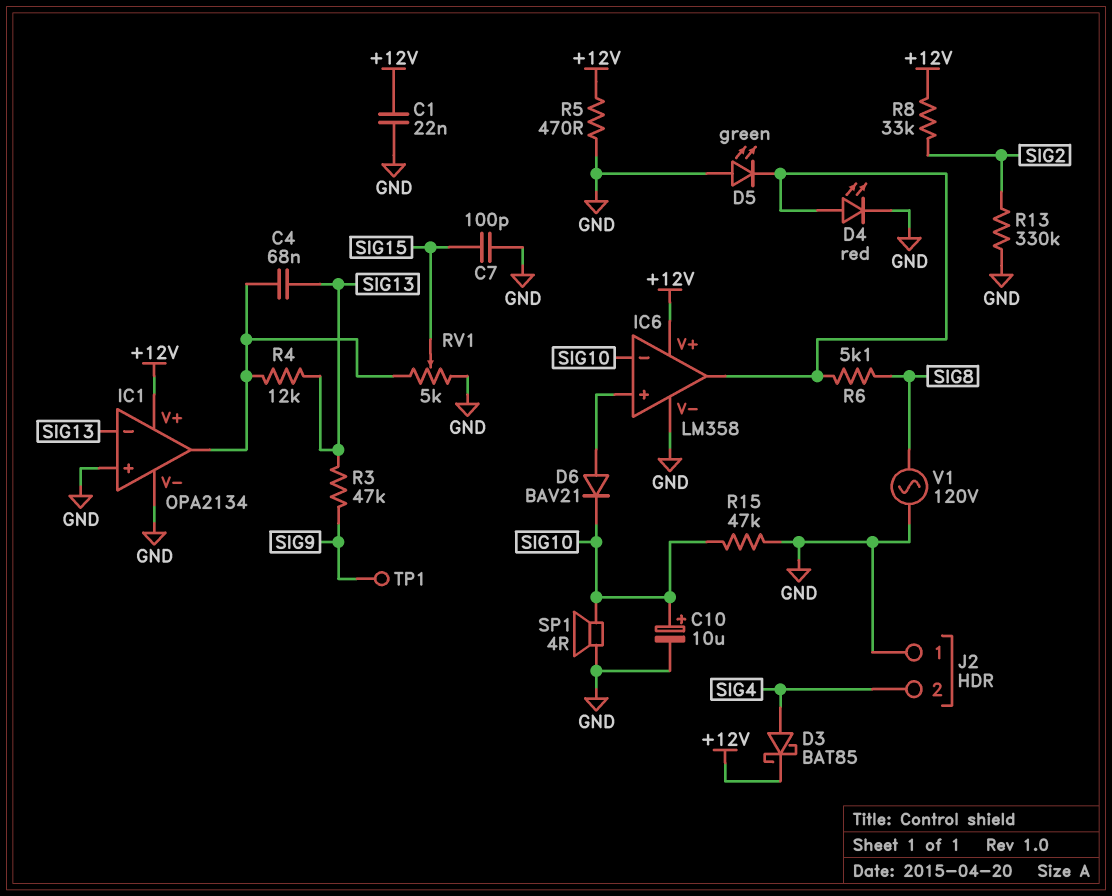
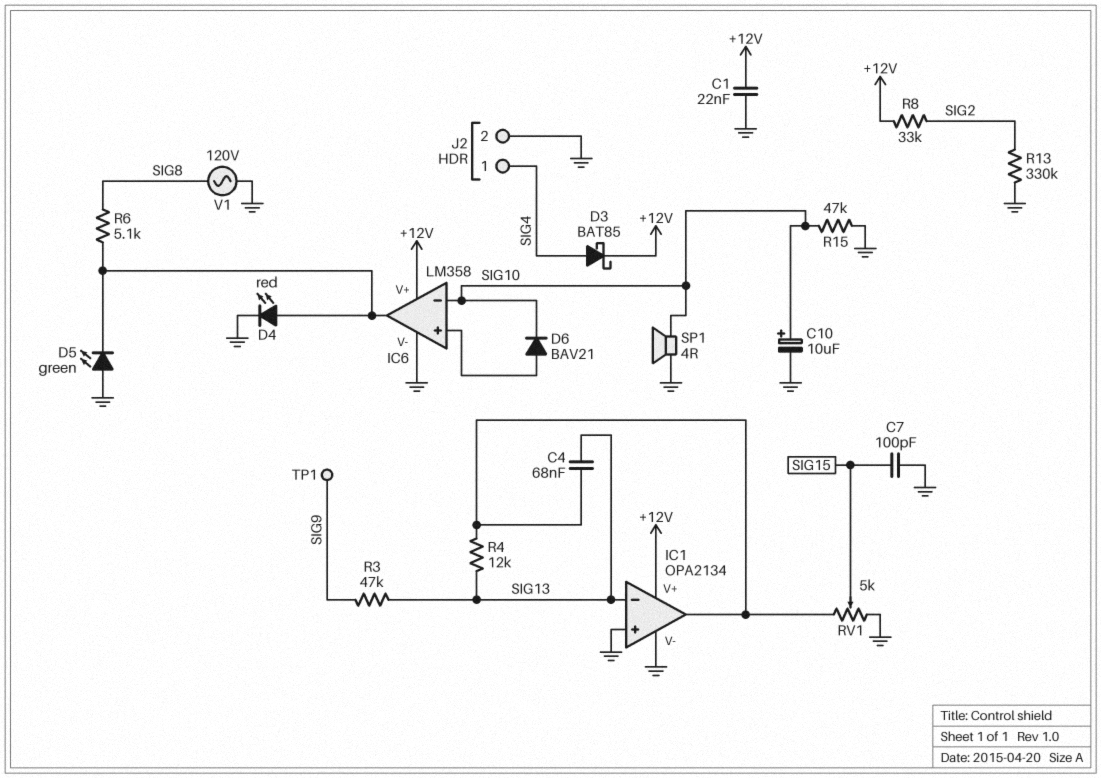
J2 pin 1: GND -> SIG4
J2 pin 2: SIG4 -> GND
R5: 470 (+12V, GND) -> none

